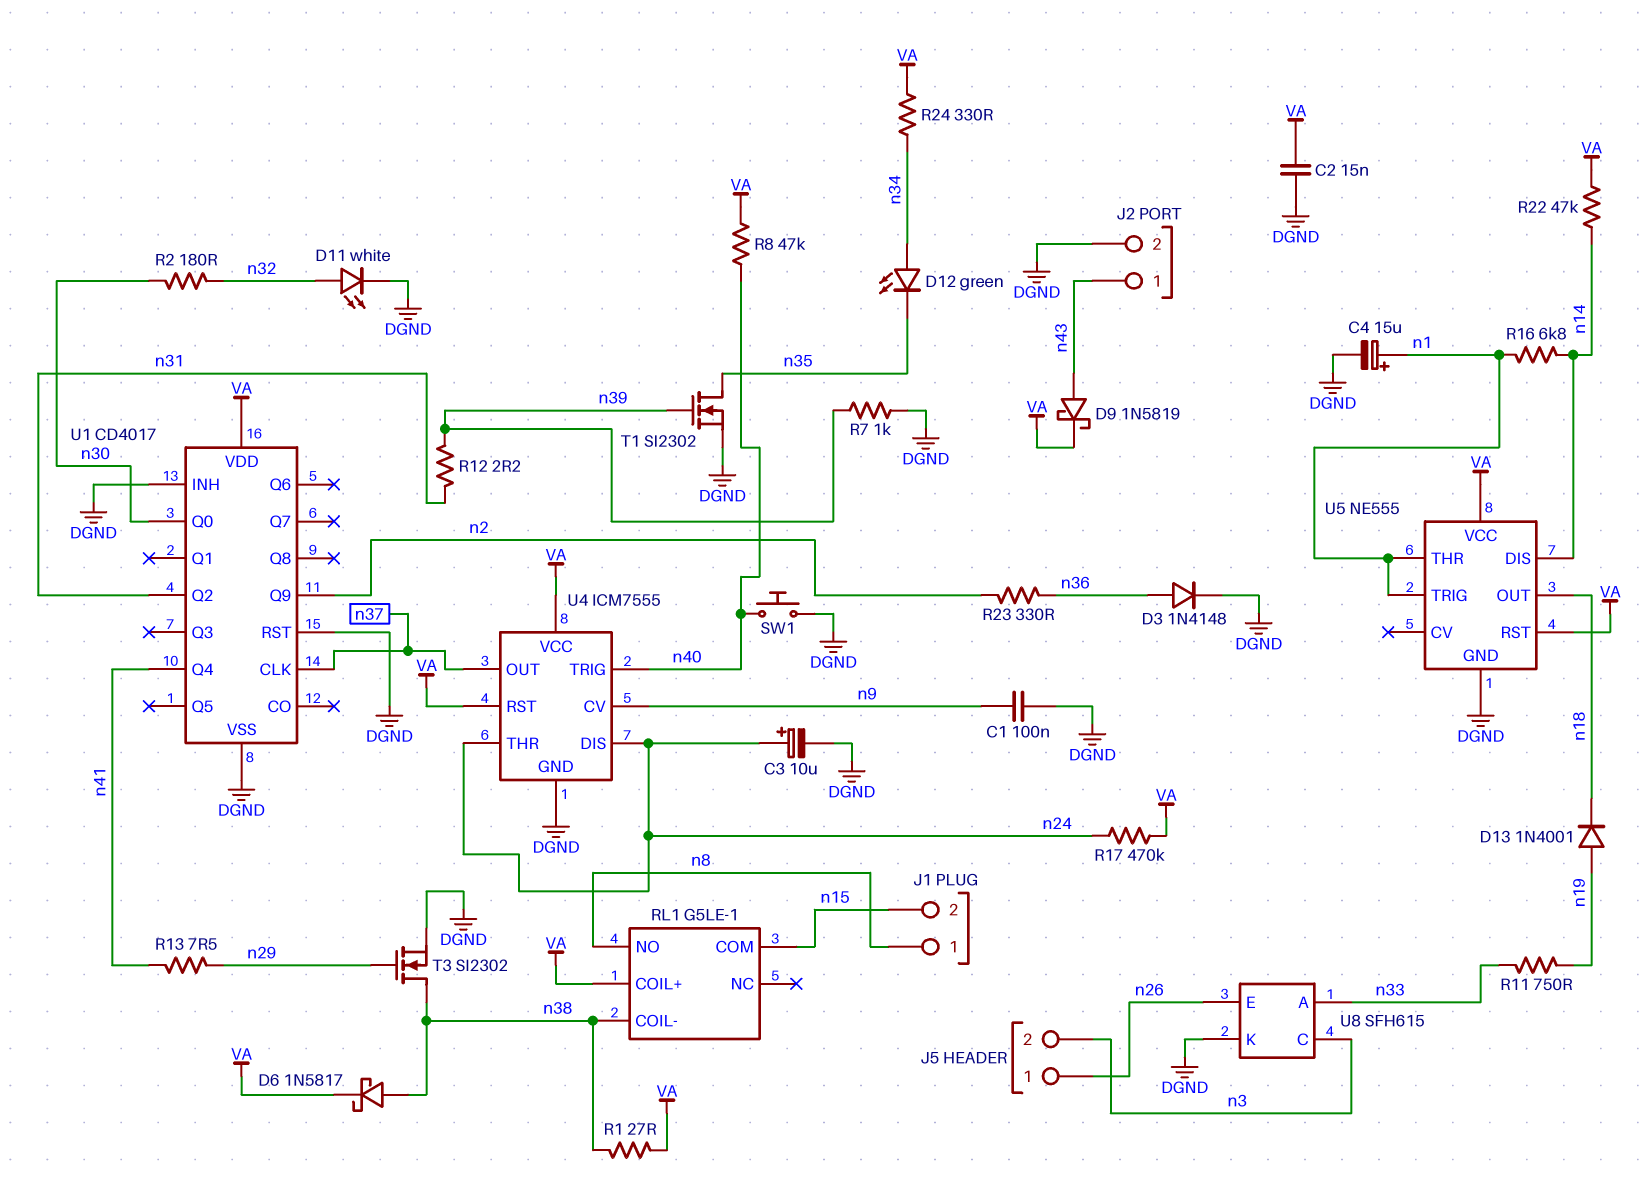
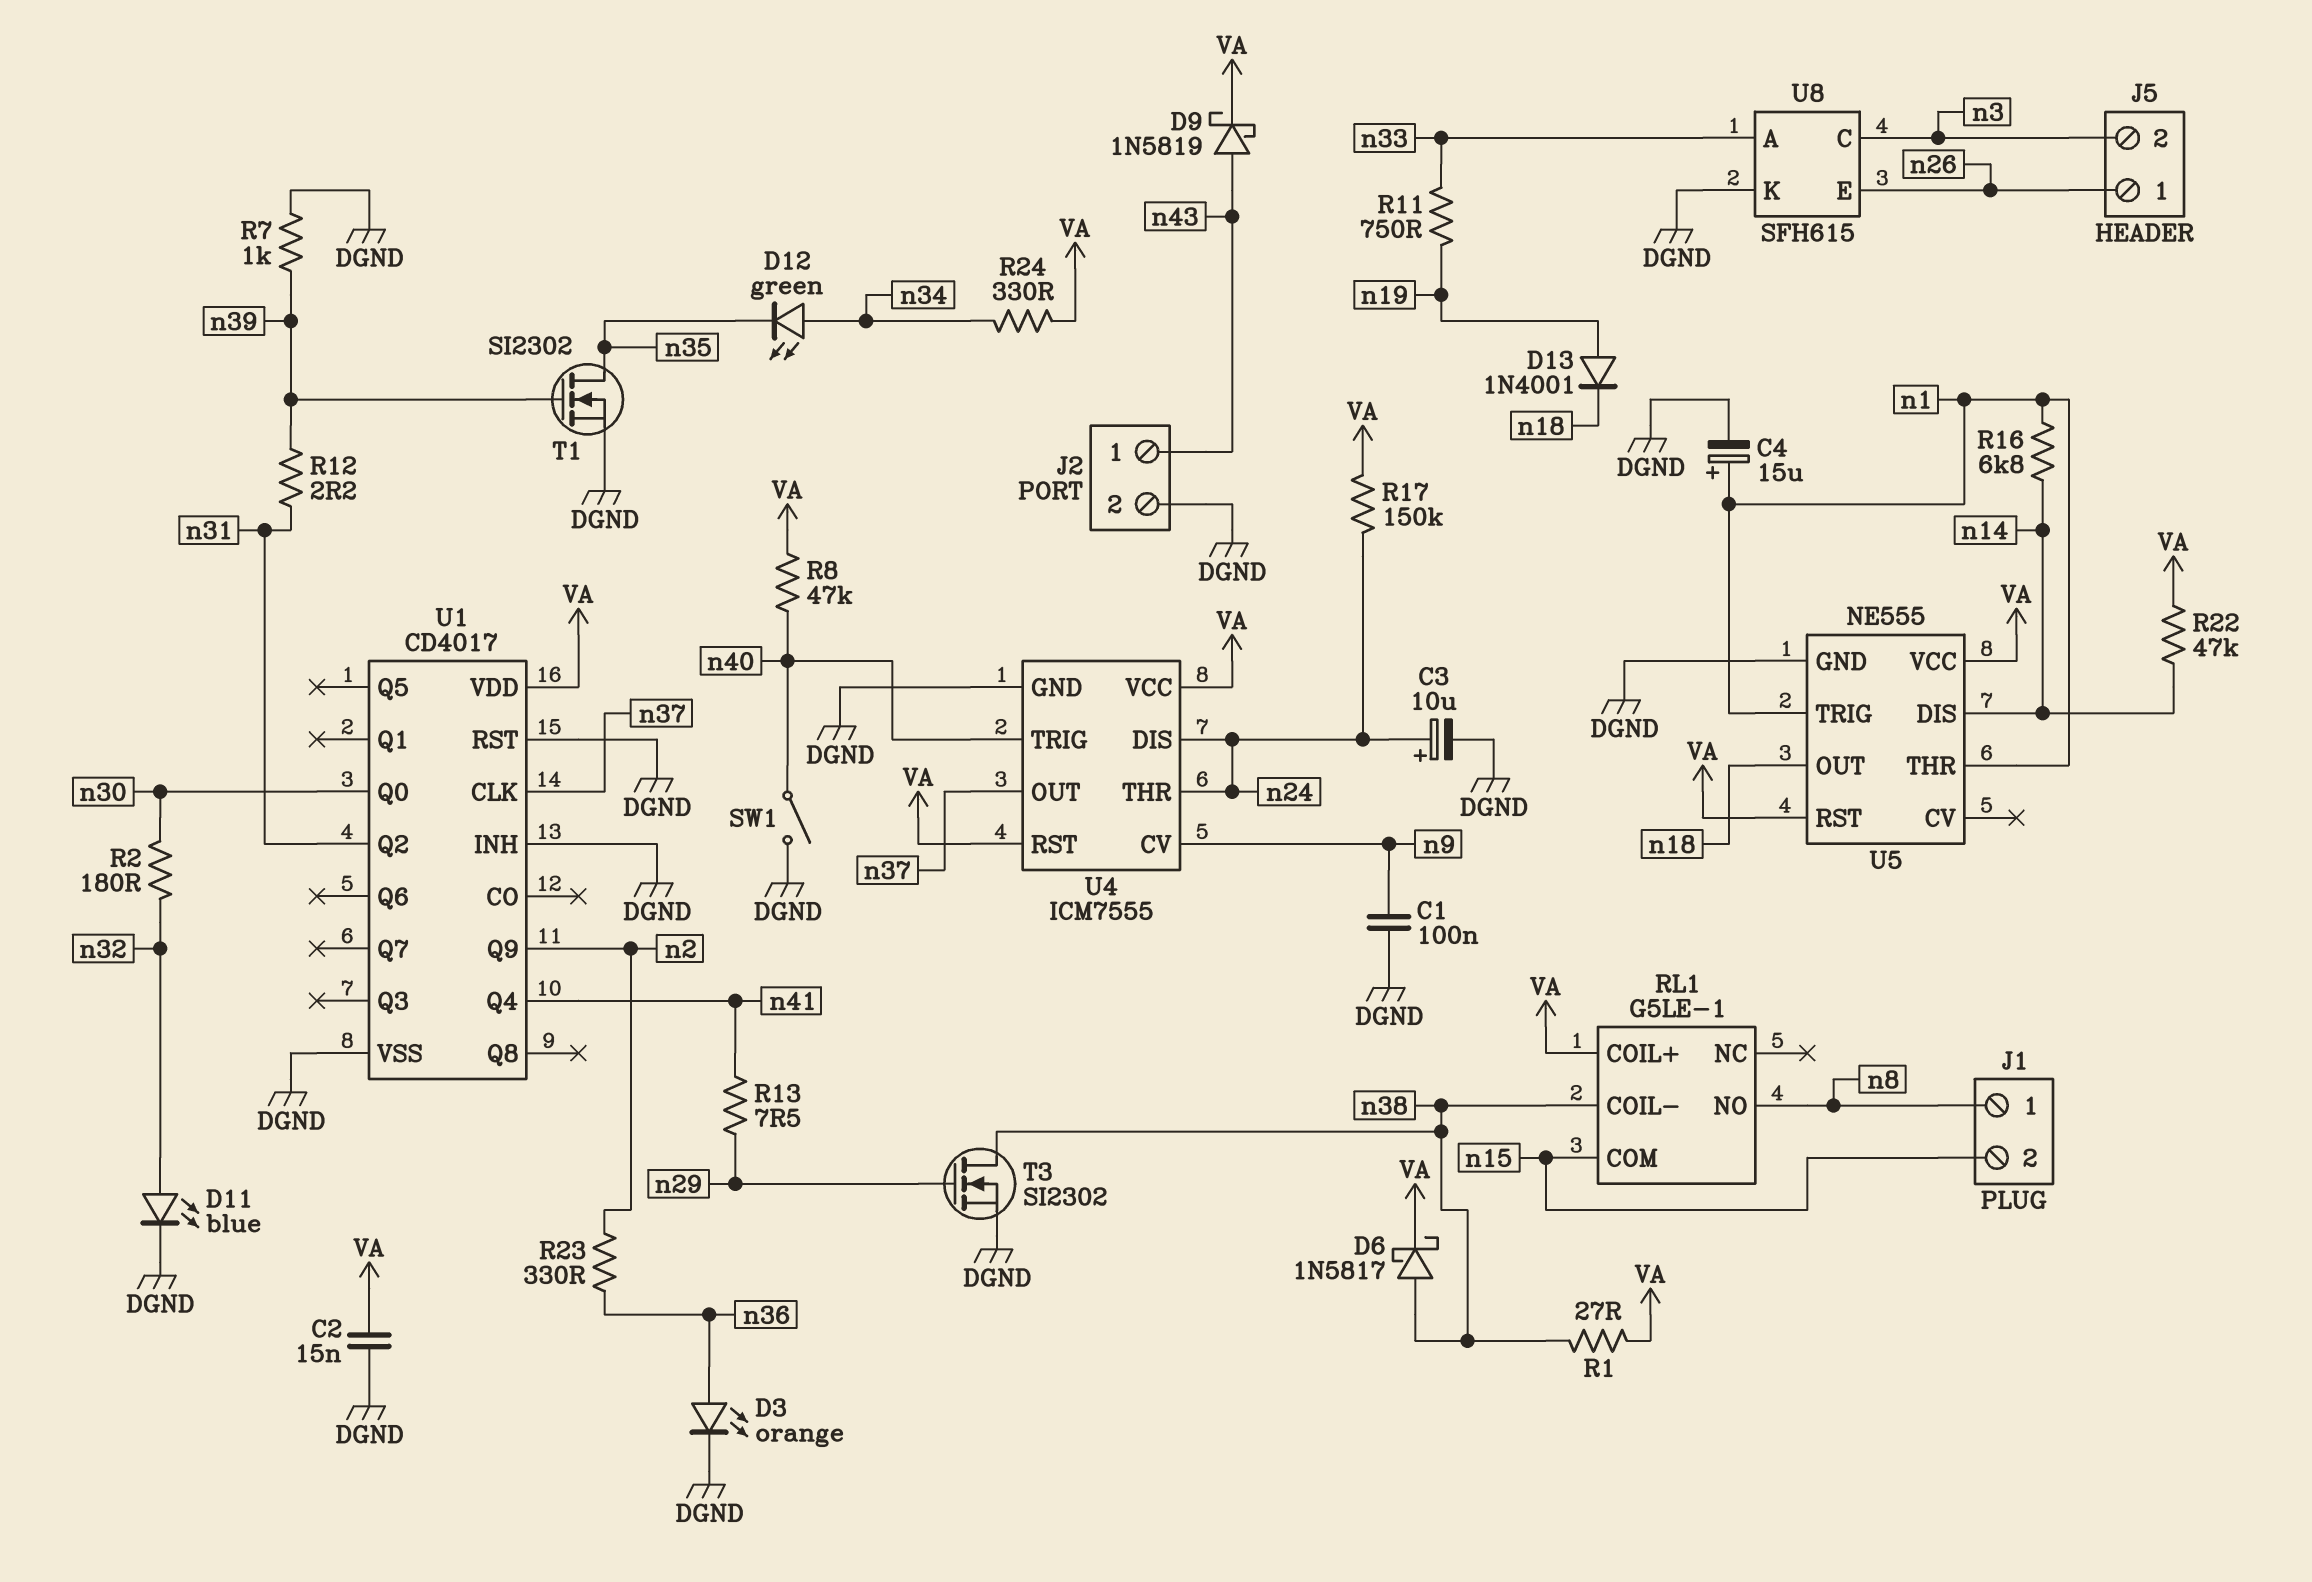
D3: diode 1N4148 (A n36, K DGND) -> LED orange (A n36, K DGND)
D11: LED white (A n32, K DGND) -> LED blue (A n32, K DGND)
R17: 470k (VA, n24) -> 150k (VA, n24)
SW1: button (DGND, n40) -> switch (DGND, n40)

